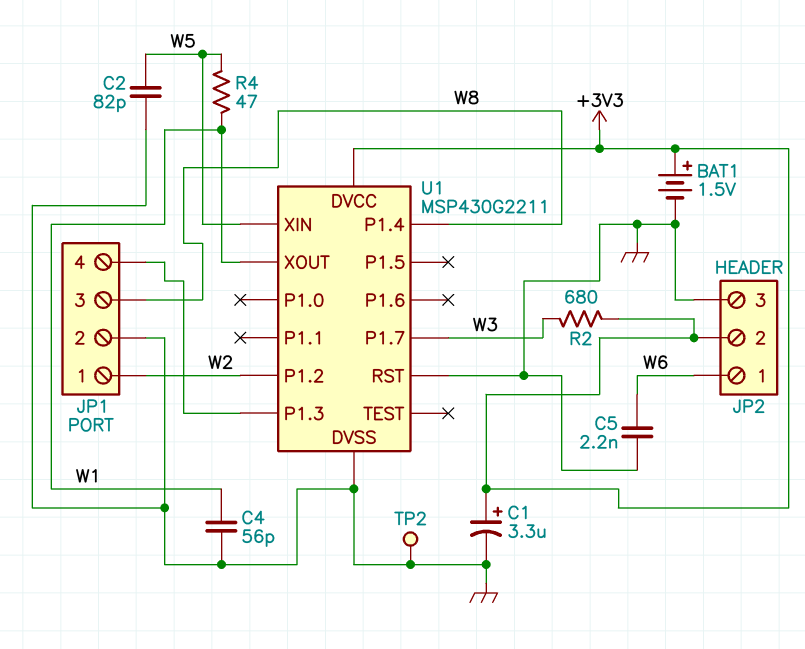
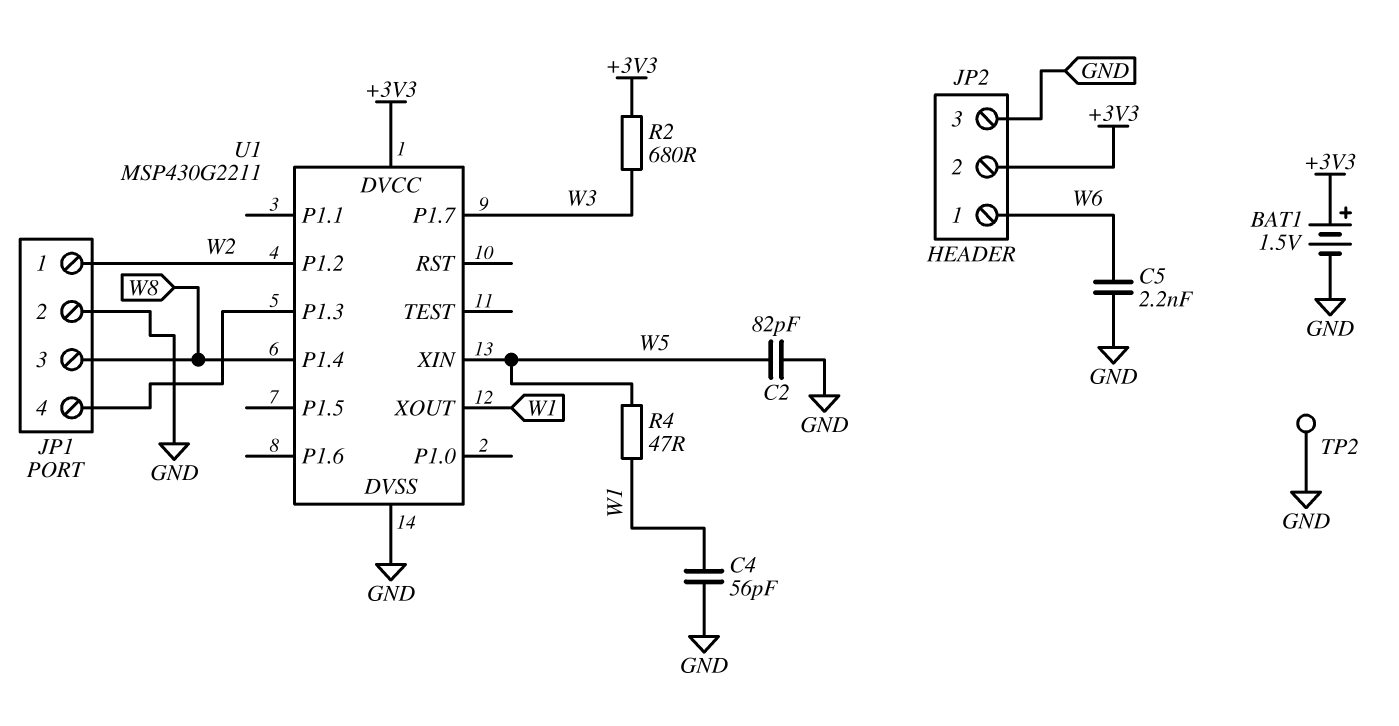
C1: 3.3uF (plus +3V3, minus GND) -> none
U1 pin RST: GND -> none

